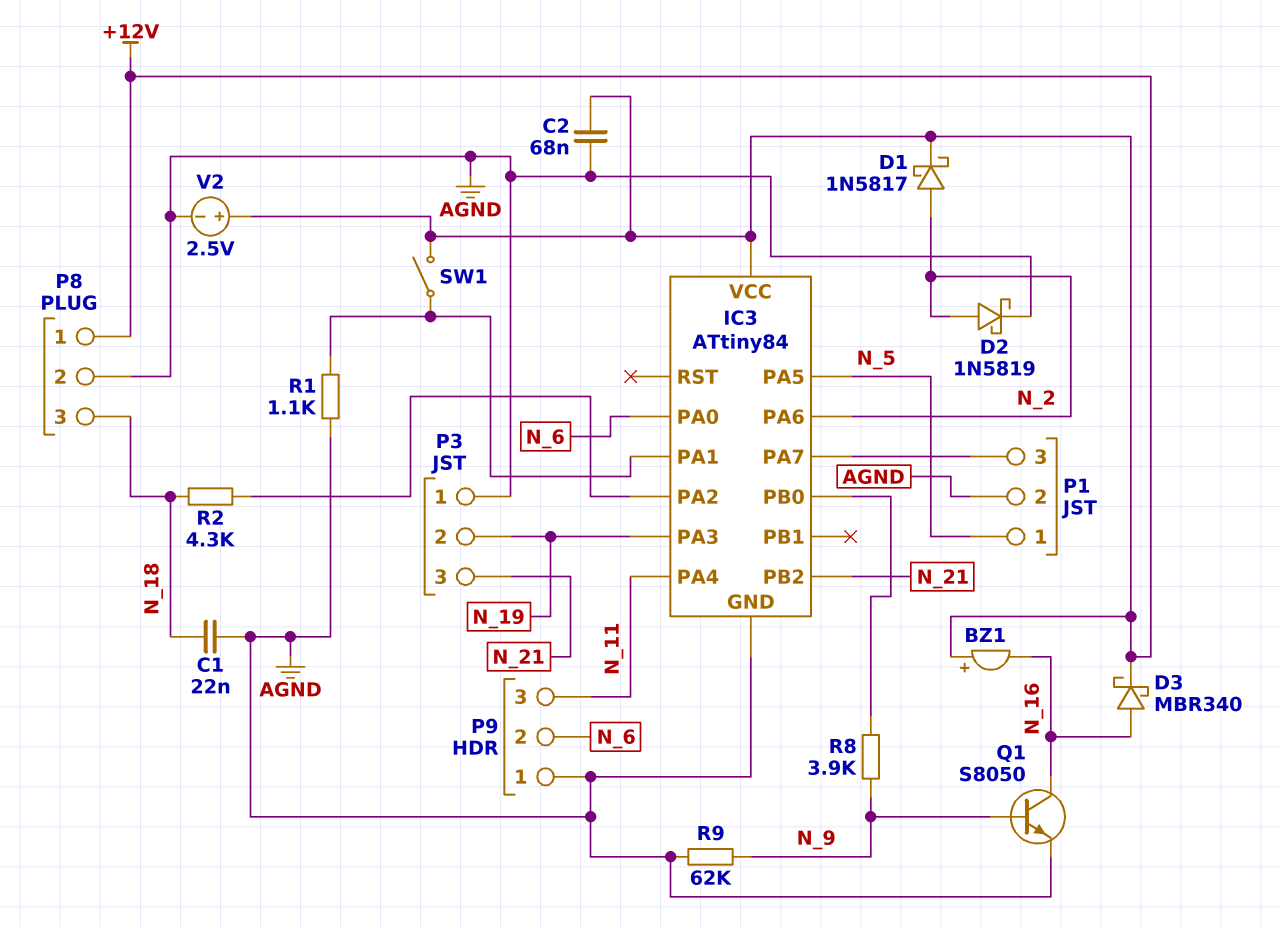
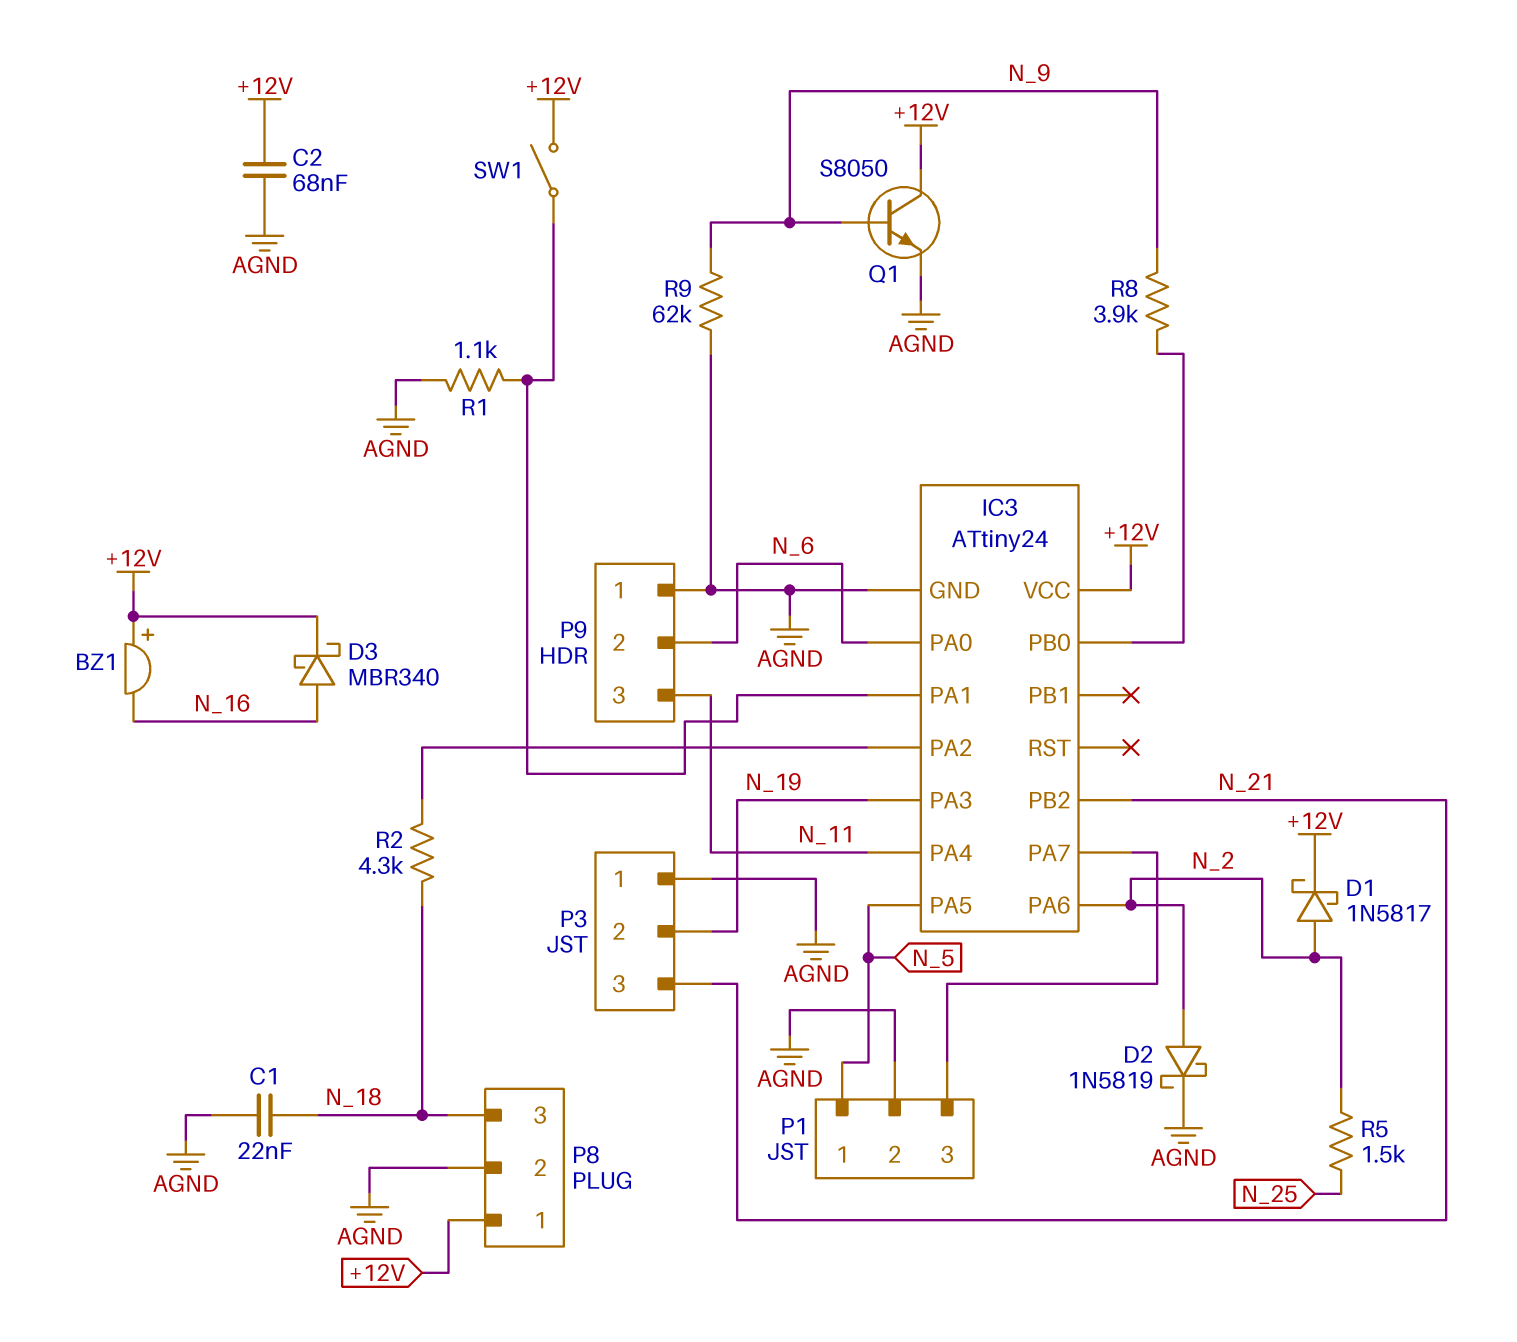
IC3: ATtiny84 -> ATtiny24
Q1: NPN S8050 (B N_9, C N_16, E AGND) -> NPN S8050 (B N_9, C +12V, E AGND)
R5: none -> 1.5k (N_2, N_25)
V2: 2.5V (plus +12V, minus AGND) -> none

